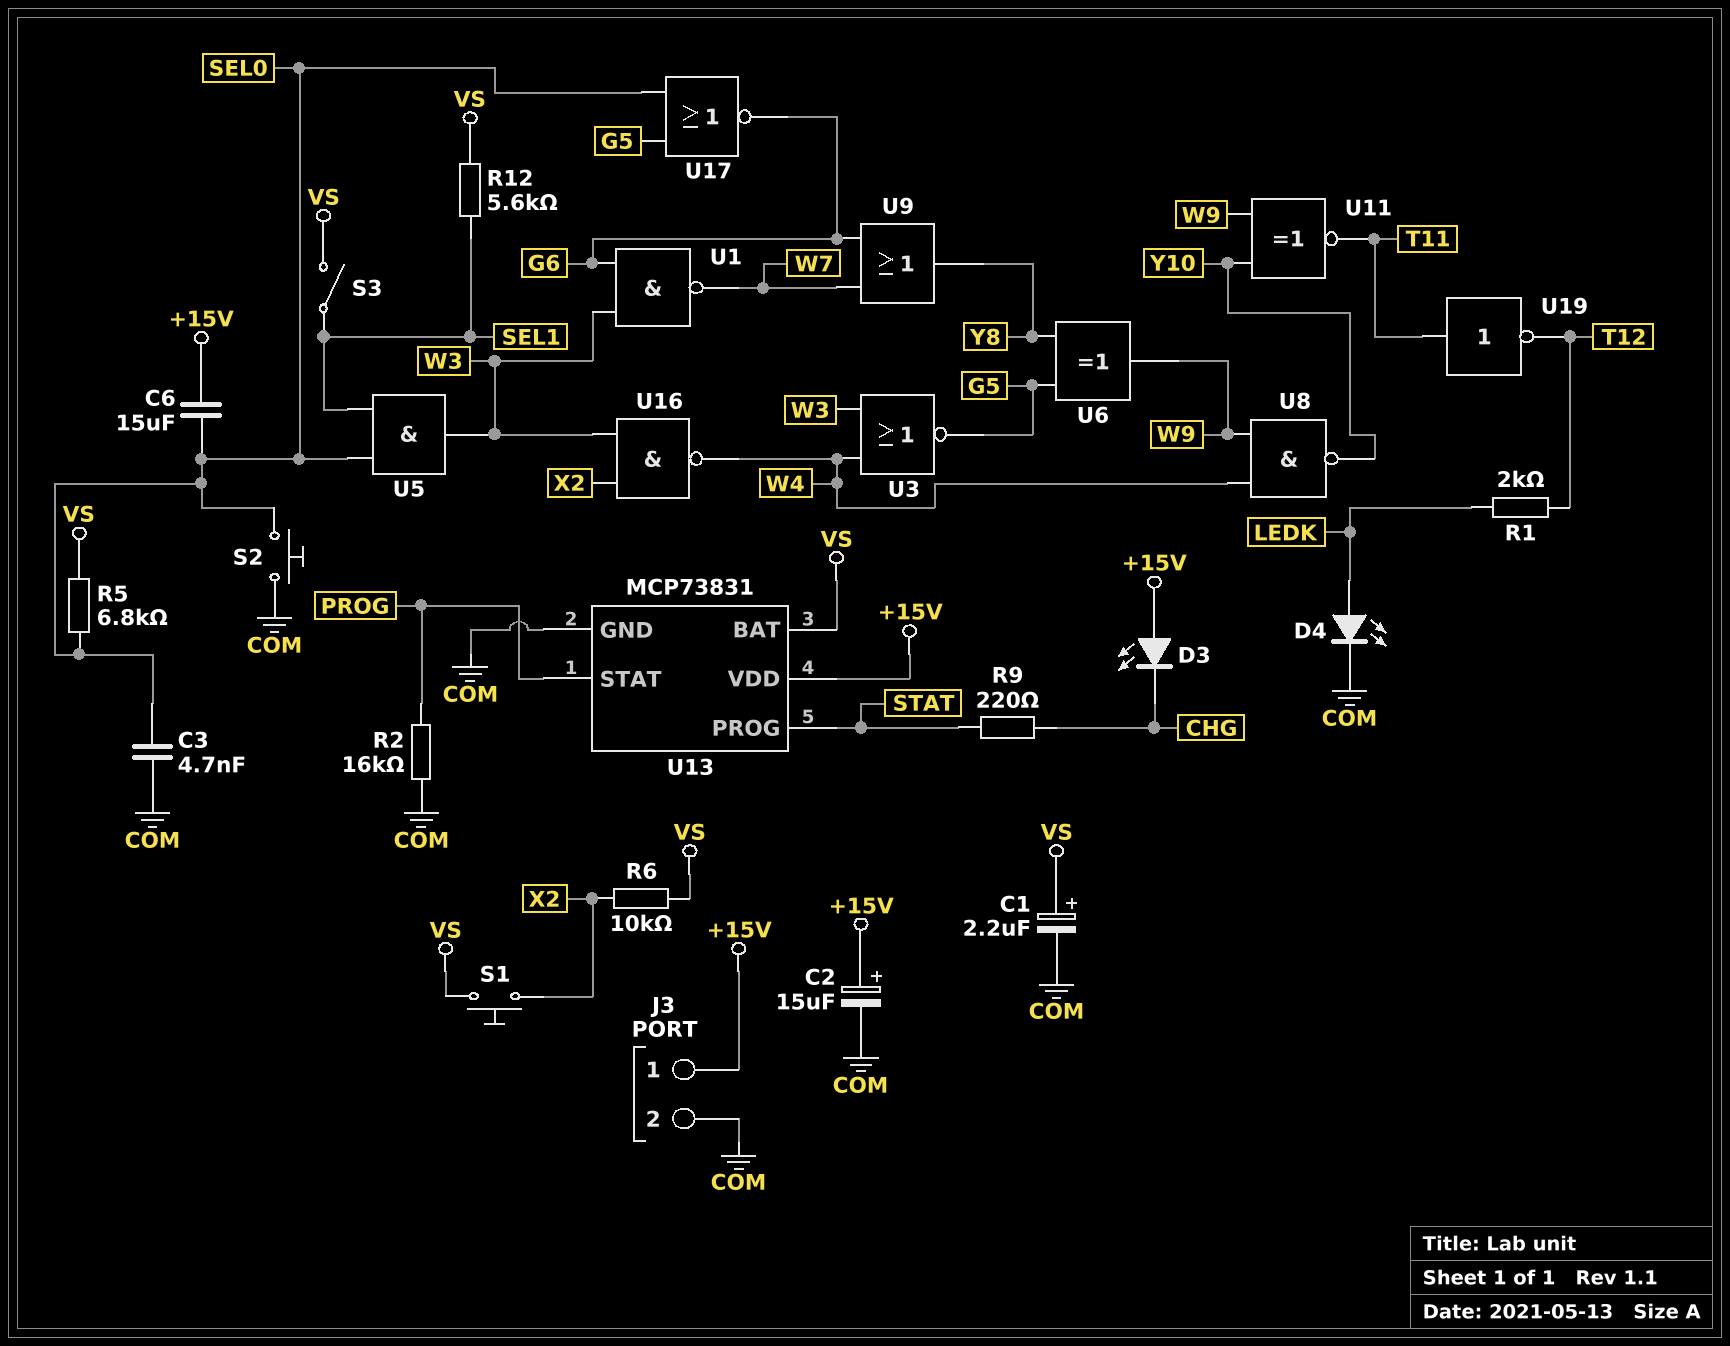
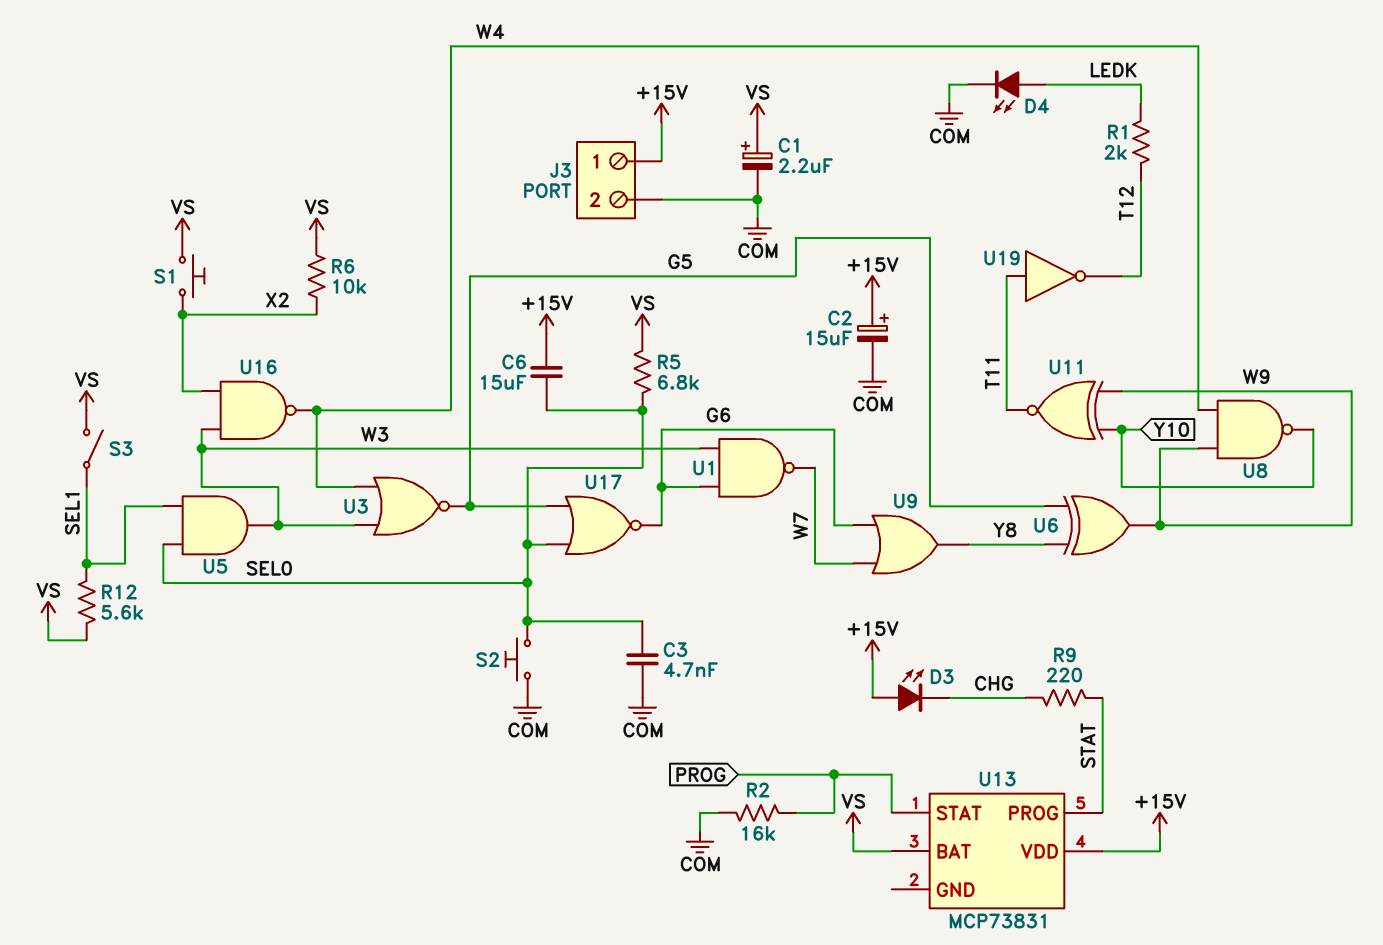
U13 pin GND: COM -> none

